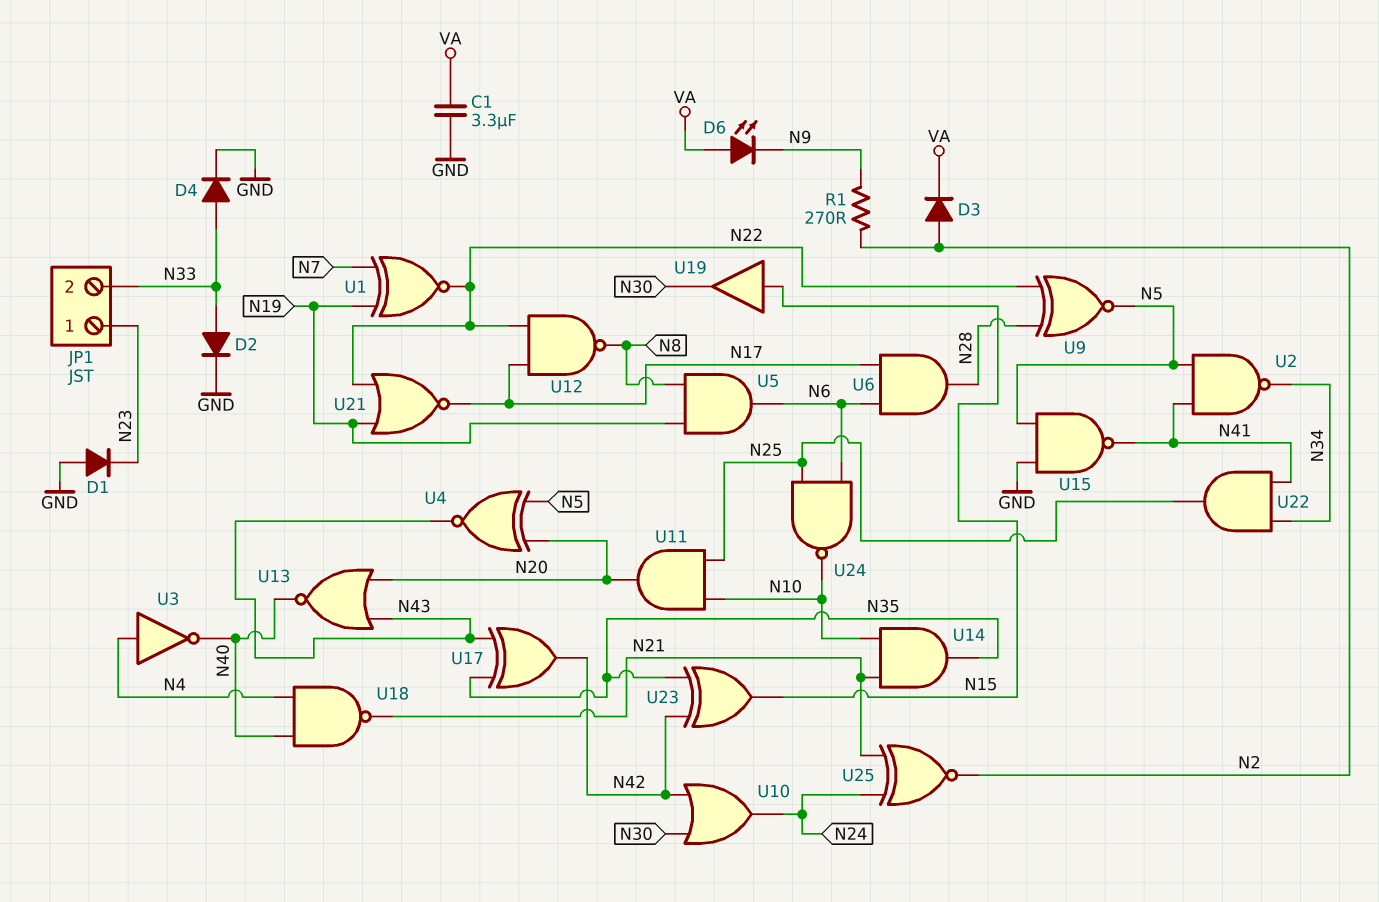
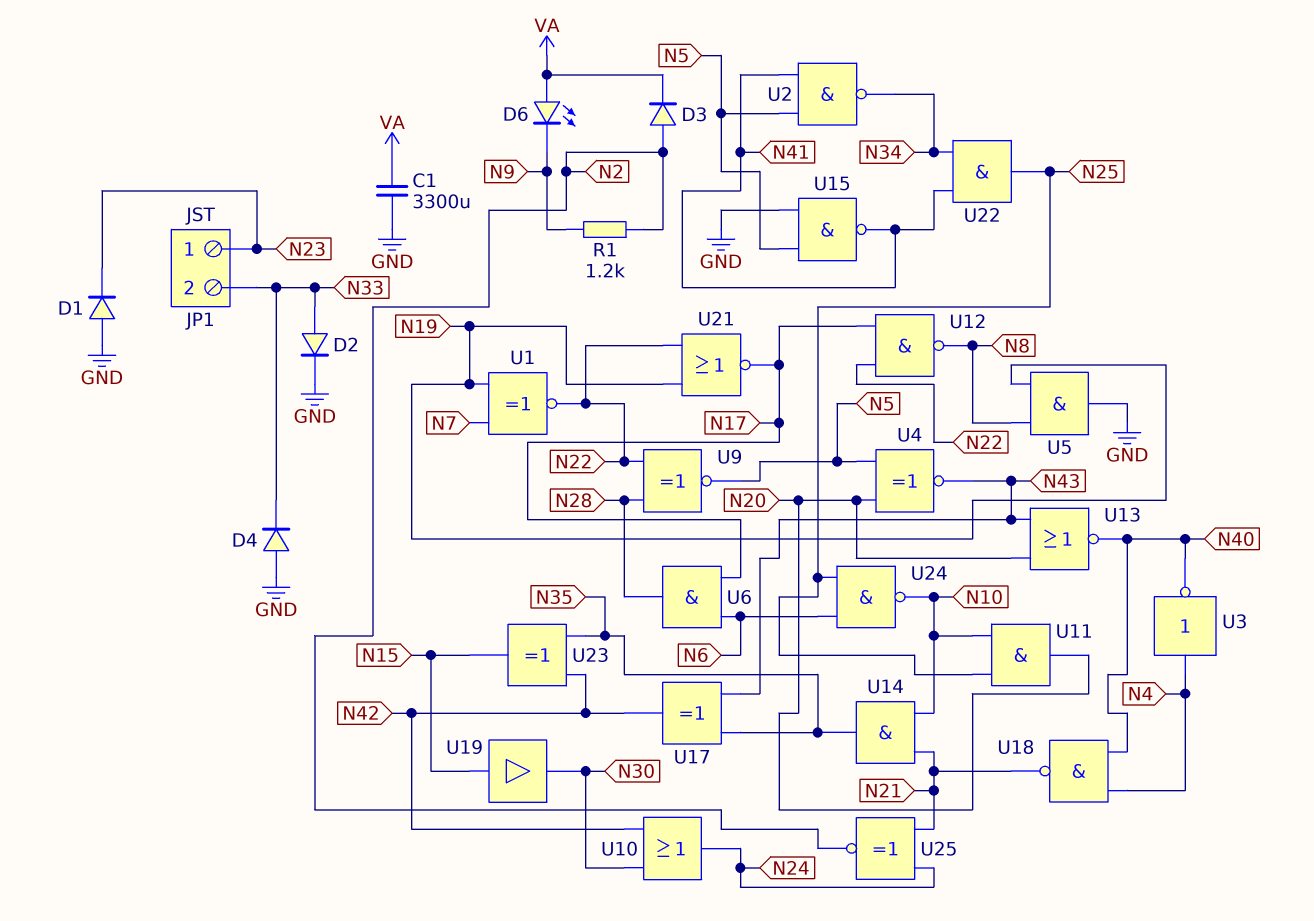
C1: 3.3uF (GND, VA) -> 3300uF (GND, VA)
D4: diode (A N33, K GND) -> diode (A GND, K N33)
R1: 270 (N2, N9) -> 1.2k (N2, N9)
U5: AND (in N8, in N19, out N6) -> AND (in N8, in N19, out GND)

